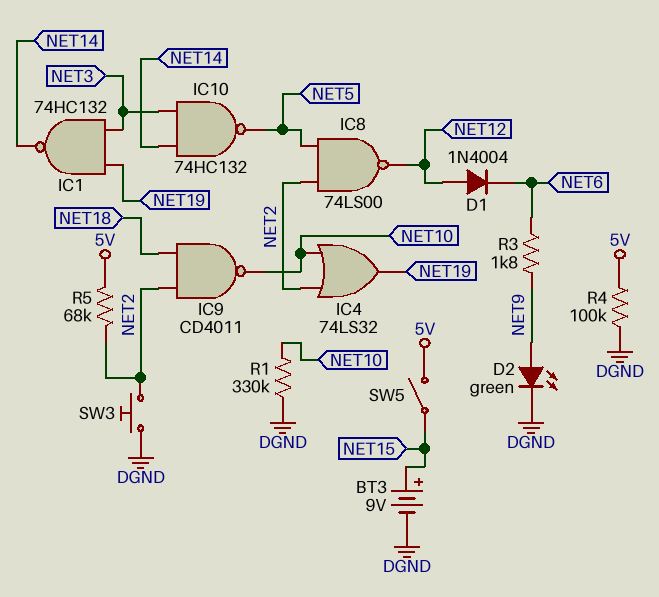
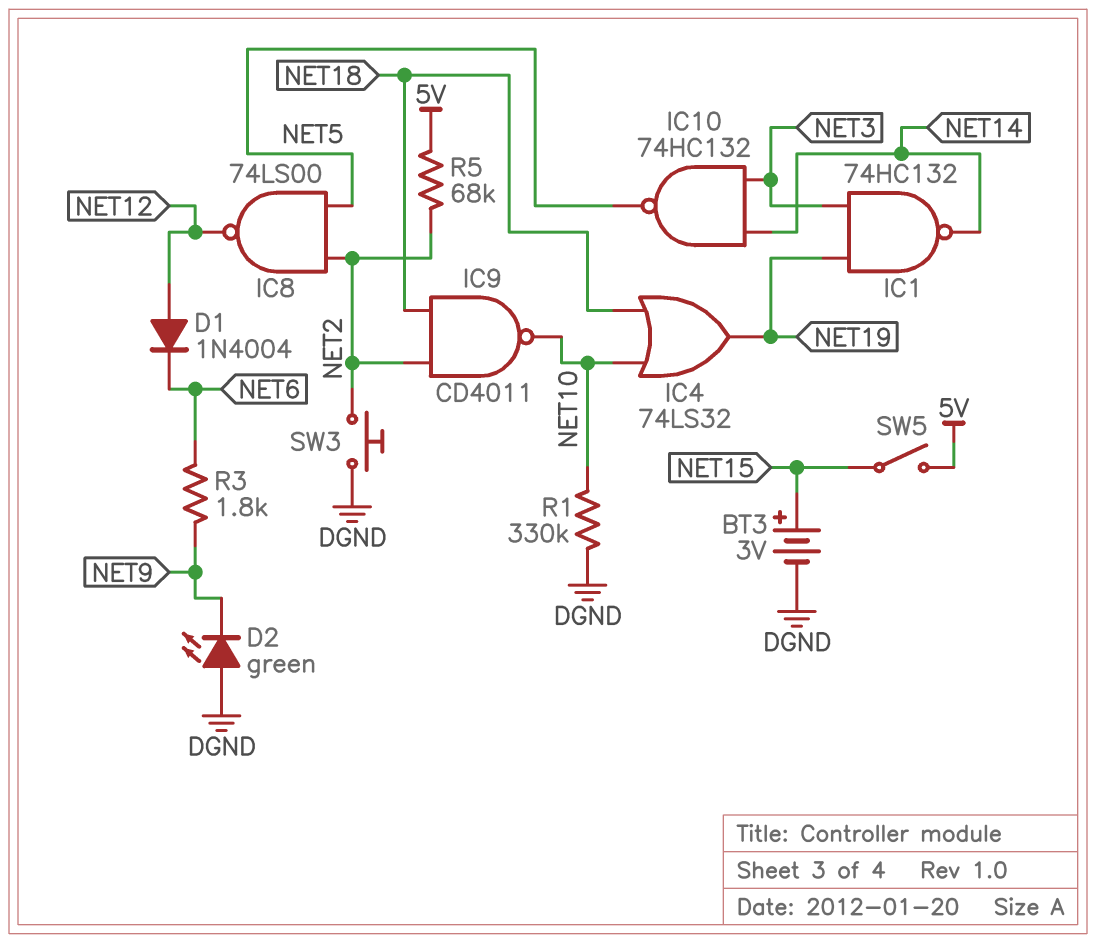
BT3: 9V (plus NET15, minus DGND) -> 3V (plus NET15, minus DGND)
D2: LED green (A NET9, K DGND) -> LED green (A DGND, K NET9)
IC4: OR 74LS32 (in NET2, in NET10, out NET19) -> OR 74LS32 (in NET10, in NET18, out NET19)
R4: 100k (5V, DGND) -> none

